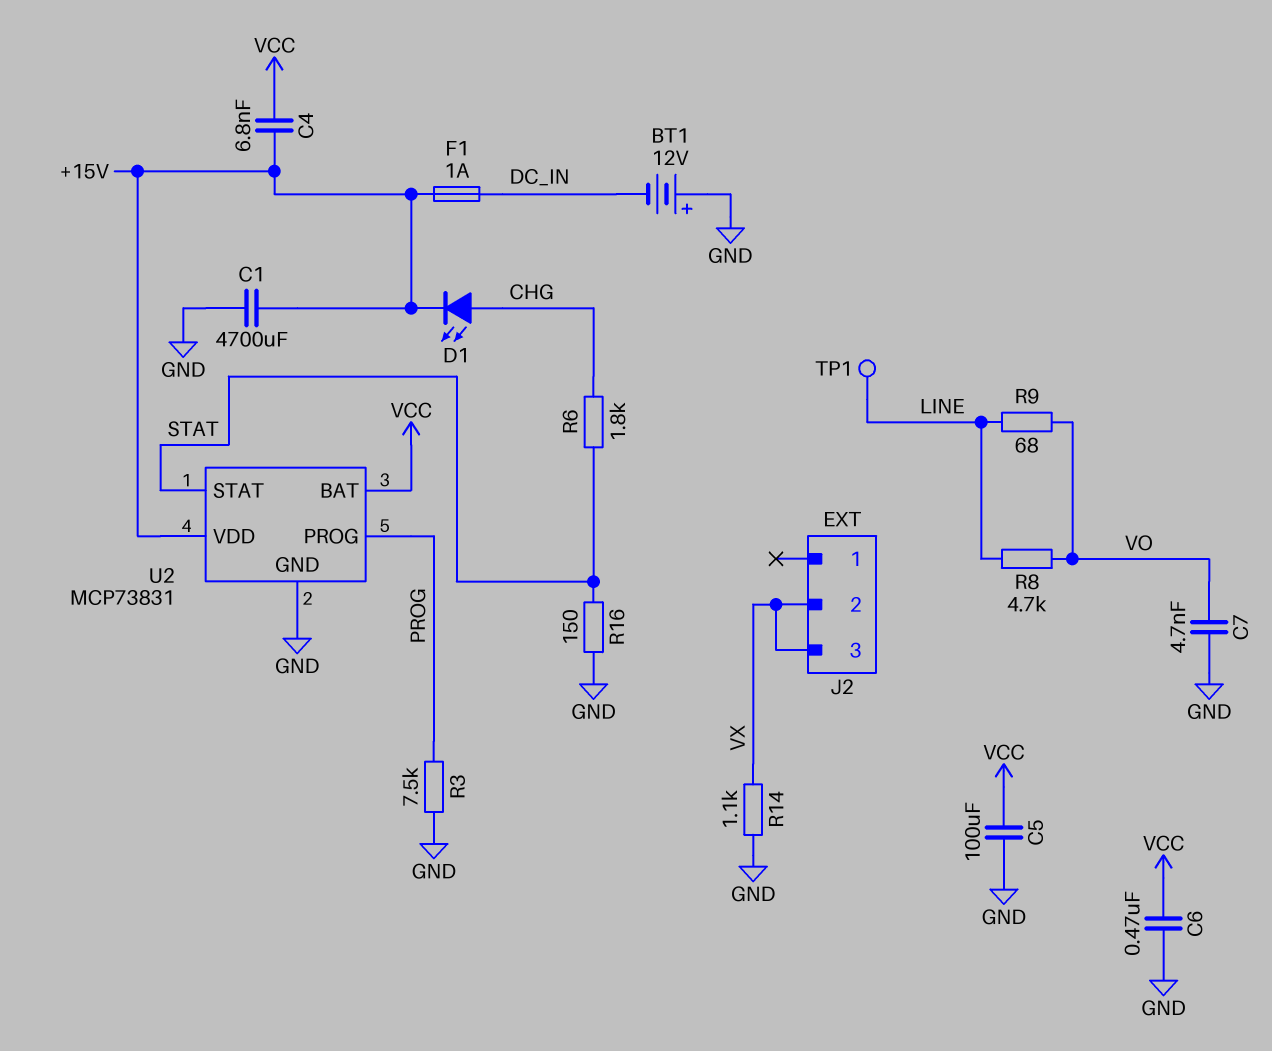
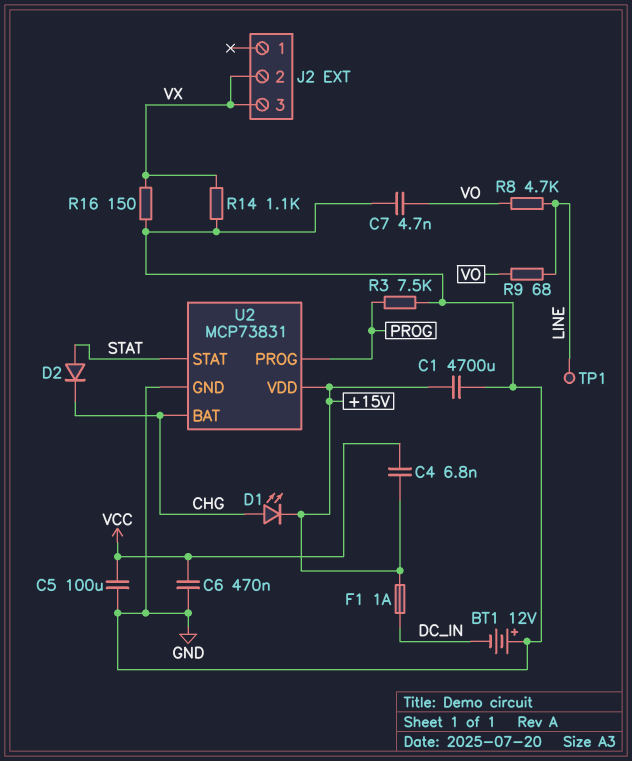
D2: none -> diode (A STAT, K CHG)
R6: 1.8k (CHG, STAT) -> none
R16: 150 (GND, STAT) -> 150 (GND, VX)
U2 pin BAT: VCC -> CHG

